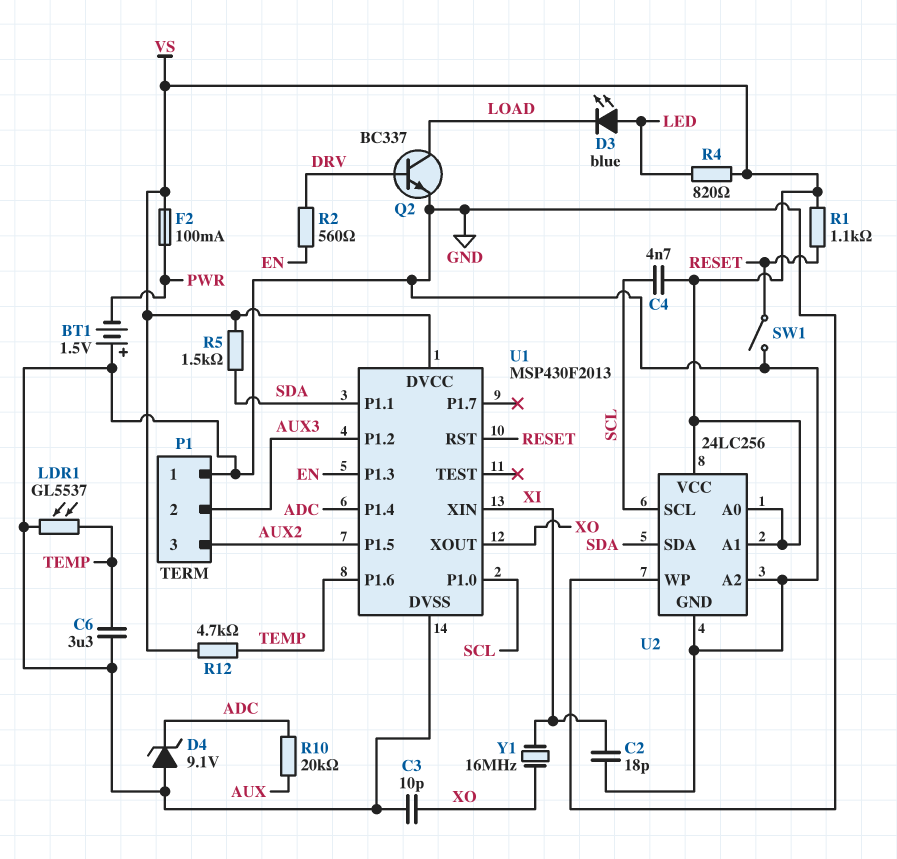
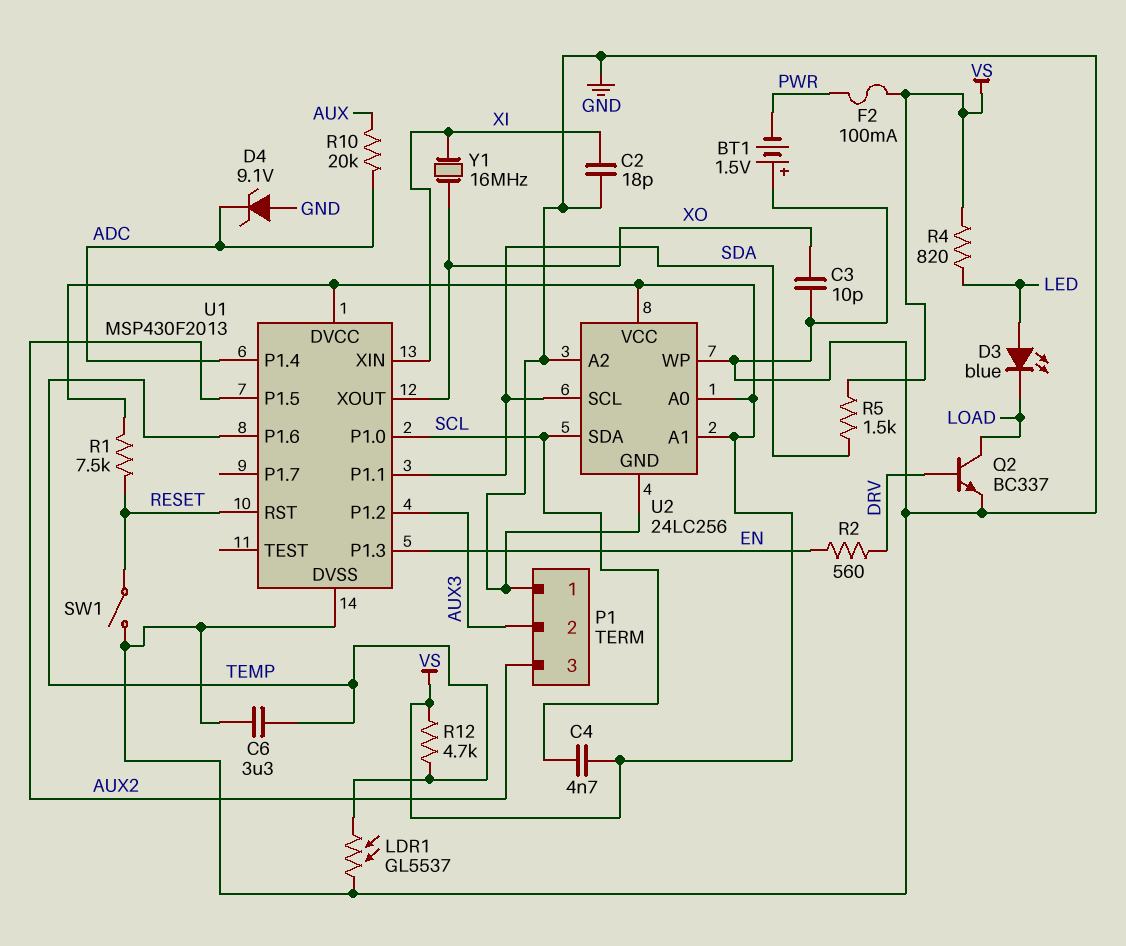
R1: 1.1k (RESET, VS) -> 7.5k (RESET, VS)
U2 pin SCL: SCL -> SDA
U2 pin SDA: SDA -> SCL

